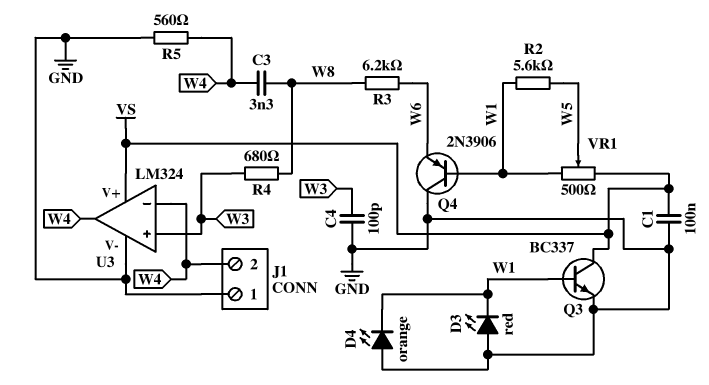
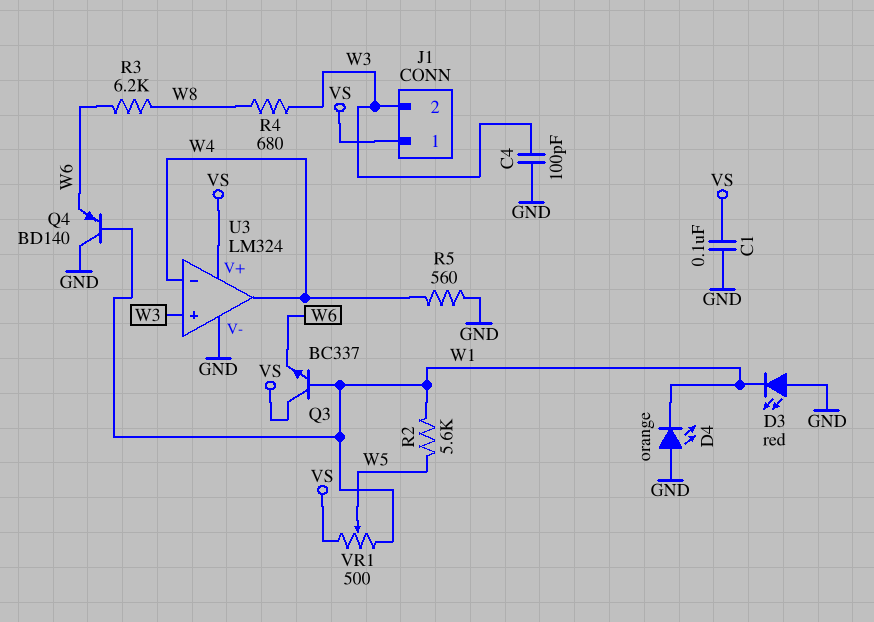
C3: 3.3nF (W4, W8) -> none
J1 pin 1: GND -> VS
J1 pin 2: W4 -> W3
Q3: NPN BC337 (B W1, C VS, E GND) -> NPN BC337 (B W1, C VS, E W6)
Q4: PNP 2N3906 (B W1, C GND, E W6) -> PNP BD140 (B W1, C GND, E W6)

